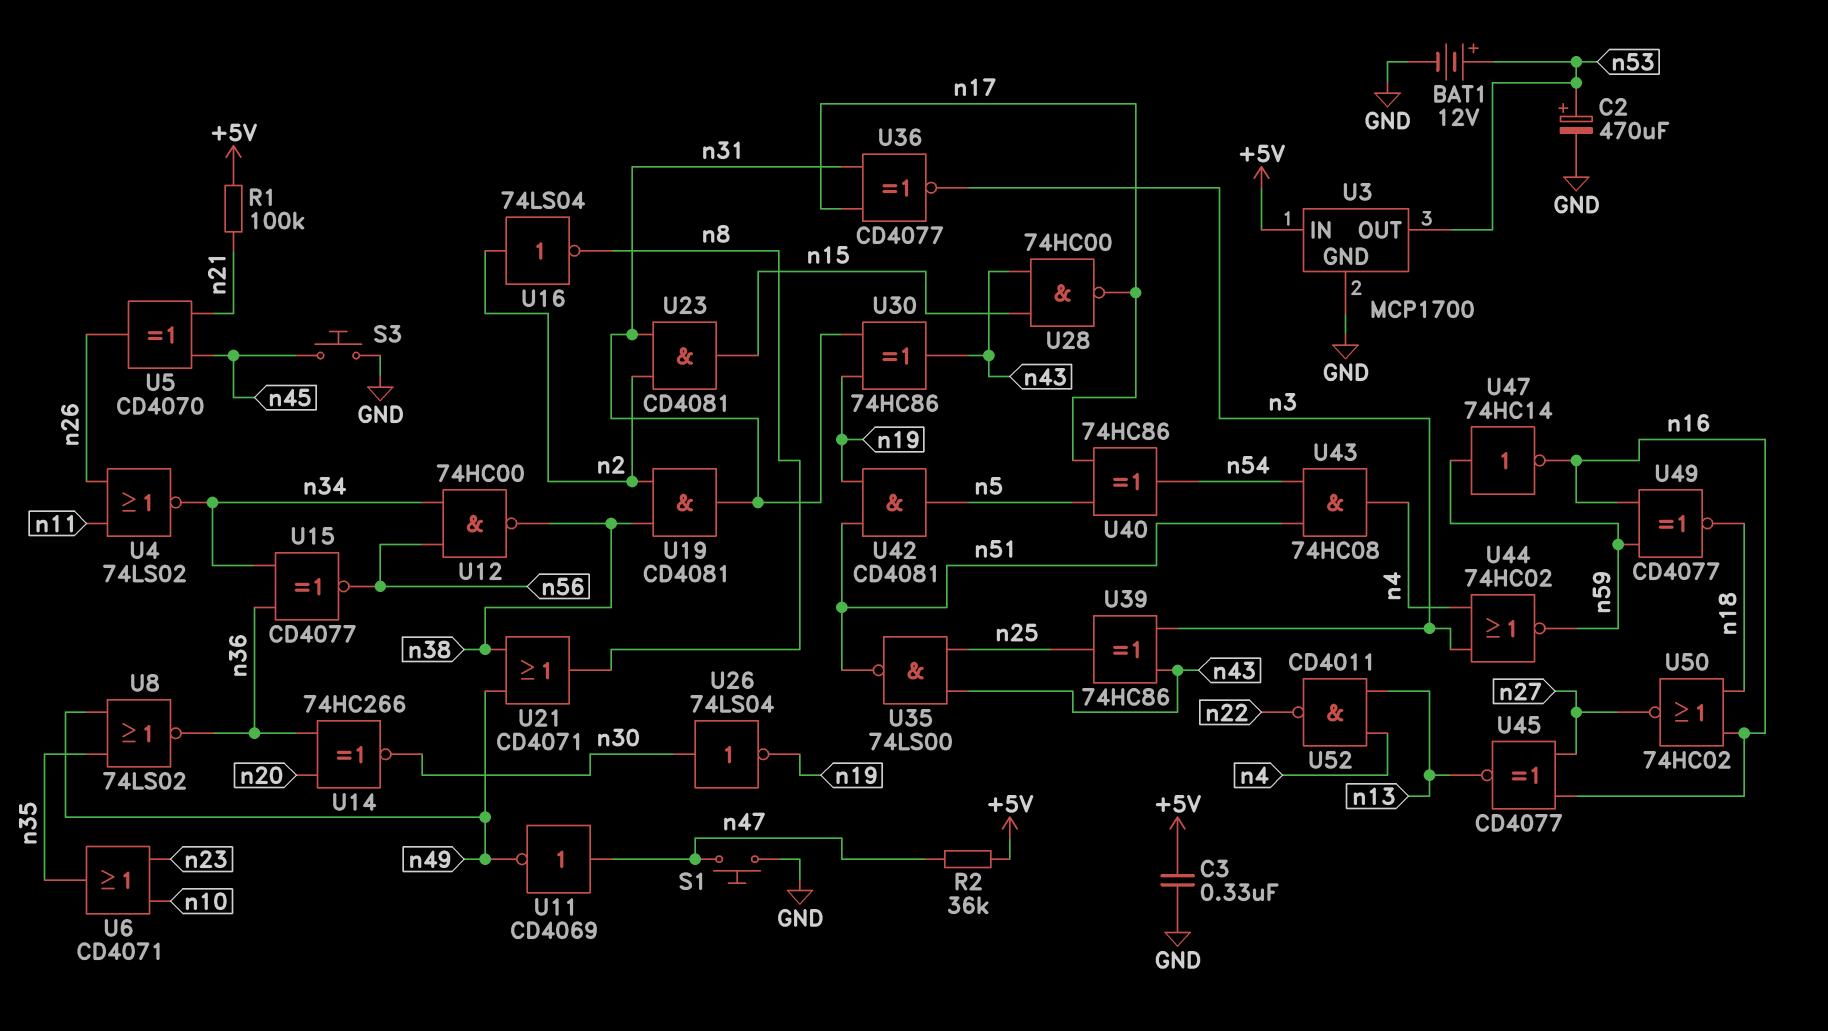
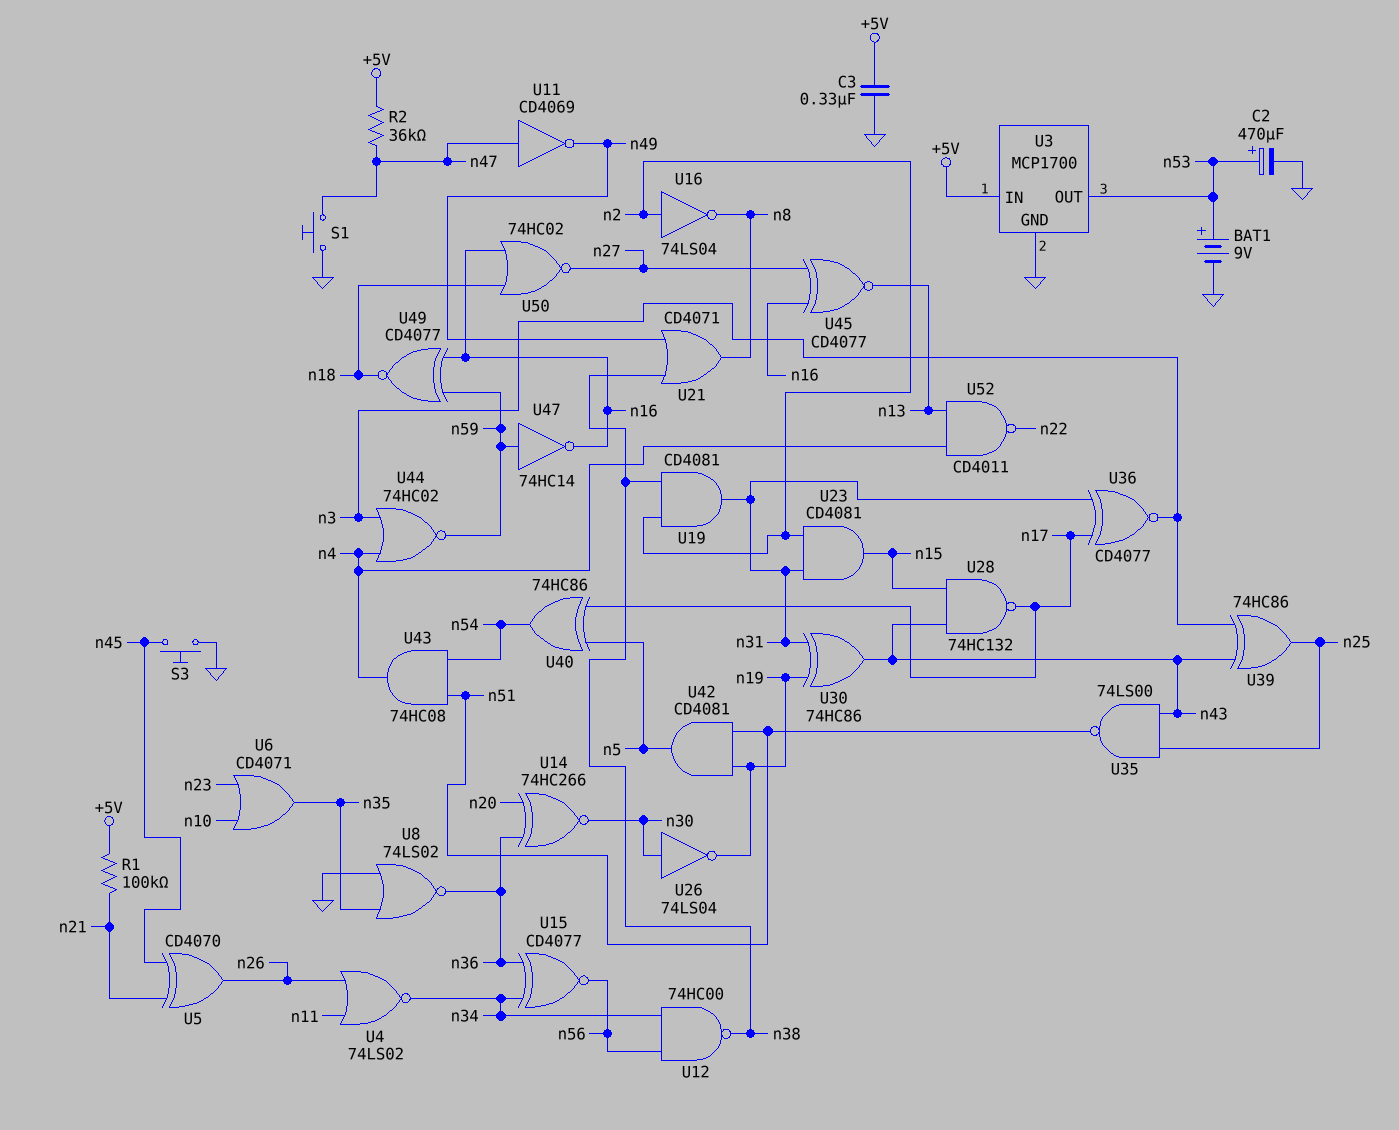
BAT1: 12V (plus n53, minus GND) -> 9V (plus n53, minus GND)
U8: NOR 74LS02 (in n35, in n49, out n36) -> NOR 74LS02 (in GND, in n35, out n36)
U28: NAND 74HC00 (in n15, in n43, out n17) -> NAND 74HC132 (in n15, in n43, out n17)

